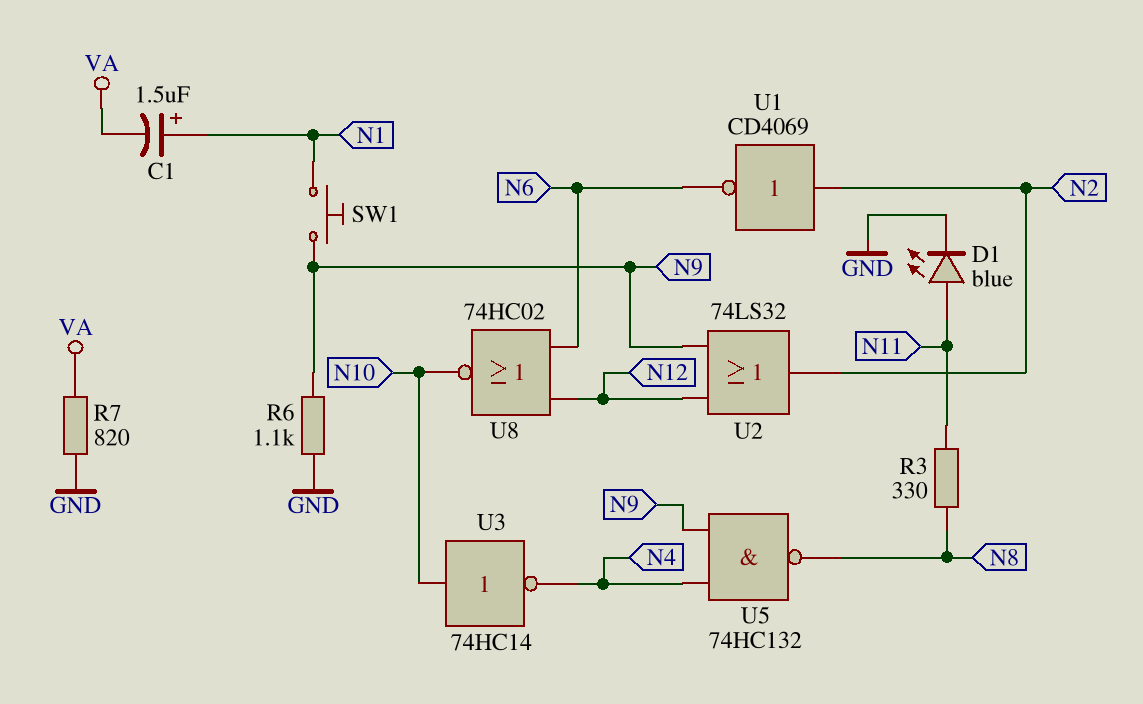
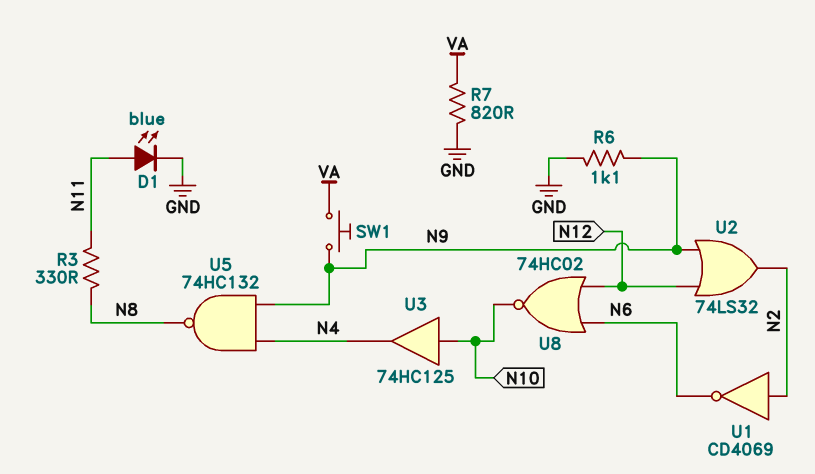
C1: 1.5uF (plus N1, minus VA) -> none
SW1: button (N1, N9) -> button (N9, VA)
U3: NOT 74HC14 (in N10, out N4) -> buffer 74HC125 (in N10, out N4)

